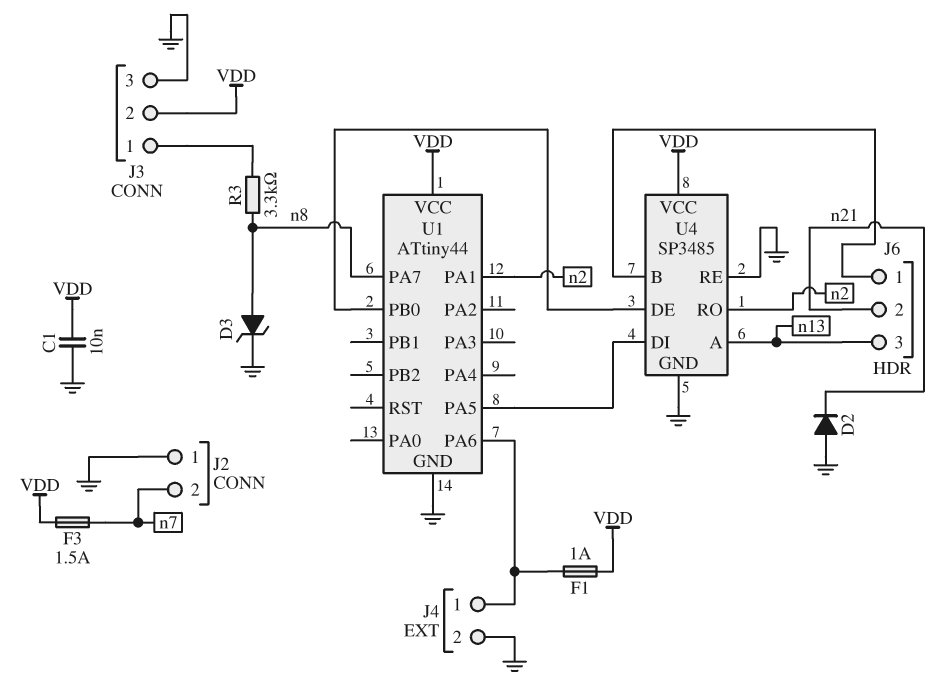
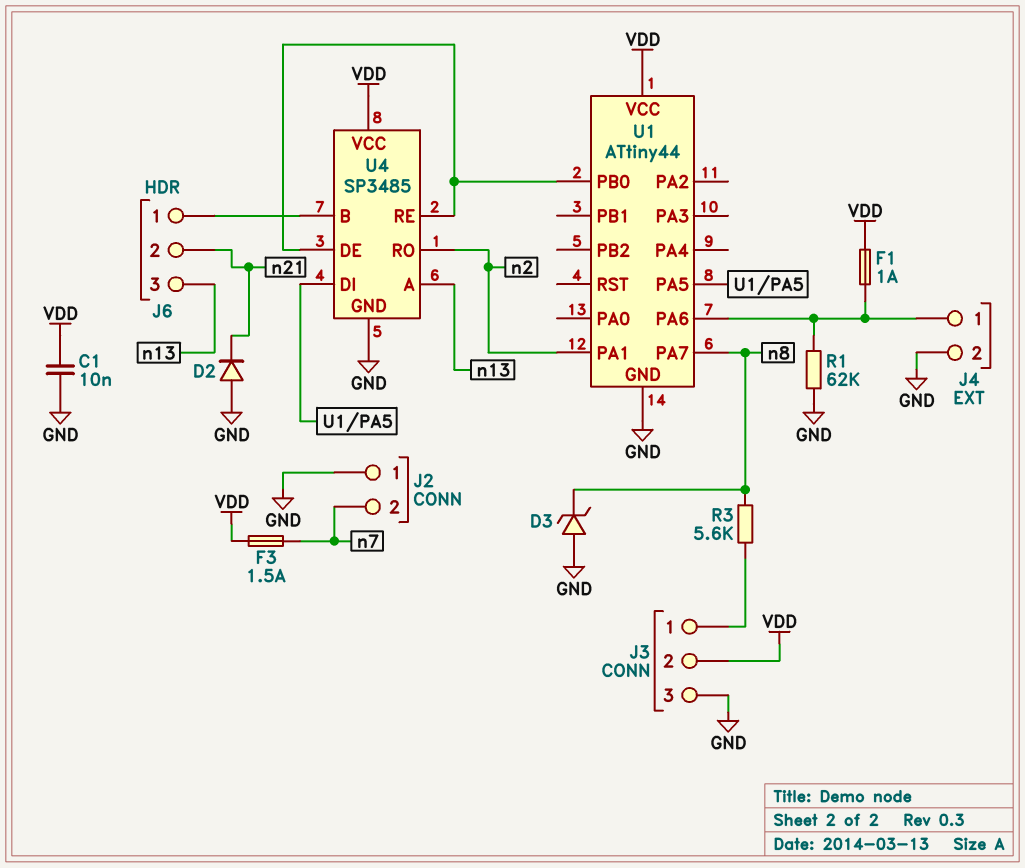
D3: zener (A n8, K GND) -> zener (A GND, K n8)
R1: none -> 62k (GND, J4/1)
R3: 3.3k (J3/1, n8) -> 5.6k (J3/1, n8)
U4 pin RE: GND -> U1/PB0

